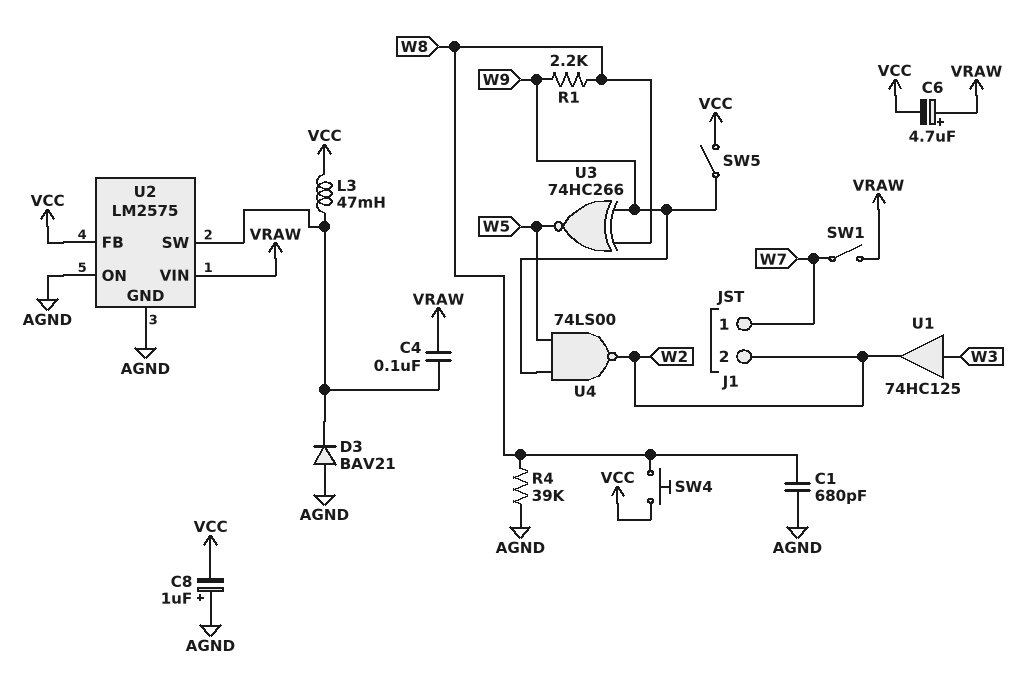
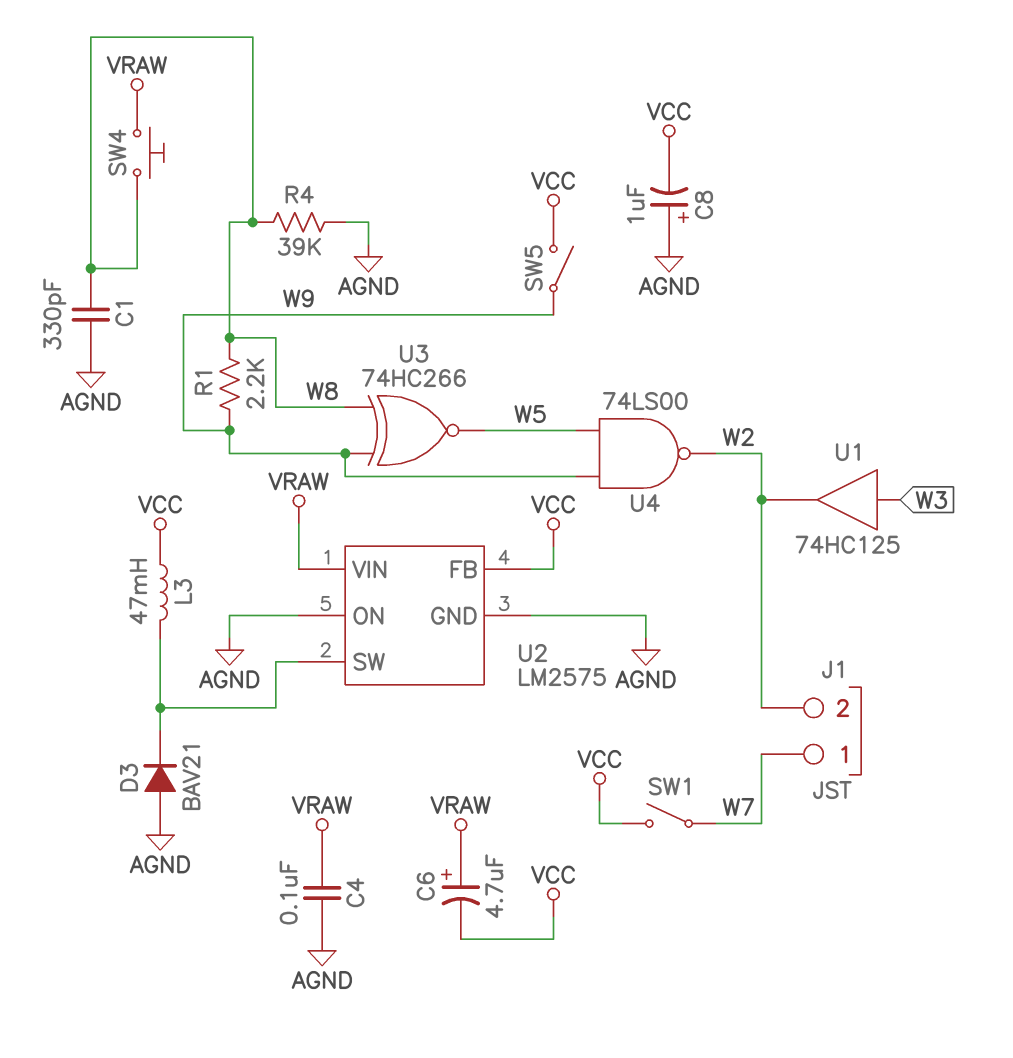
C1: 680pF (AGND, W8) -> 330pF (AGND, W8)
C4: 100nF (U2/SW, VRAW) -> 100nF (AGND, VRAW)
SW1: switch (VRAW, W7) -> switch (VCC, W7)
SW4: button (VCC, W8) -> button (VRAW, W8)

